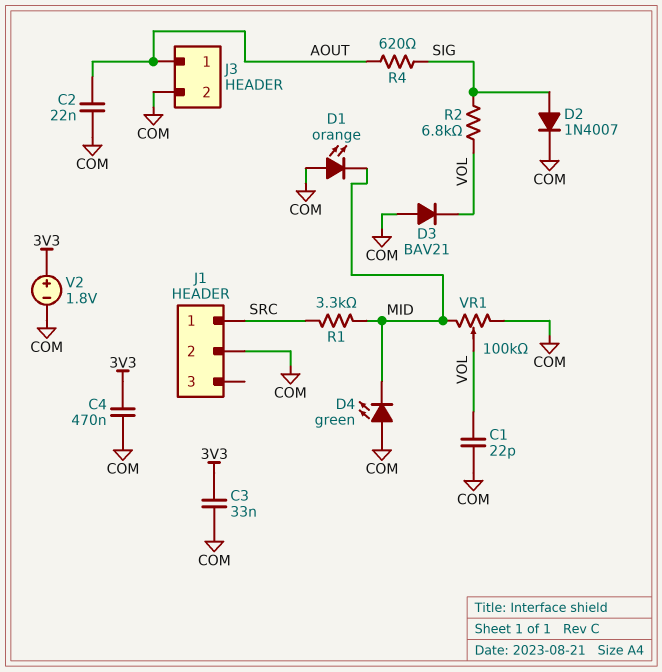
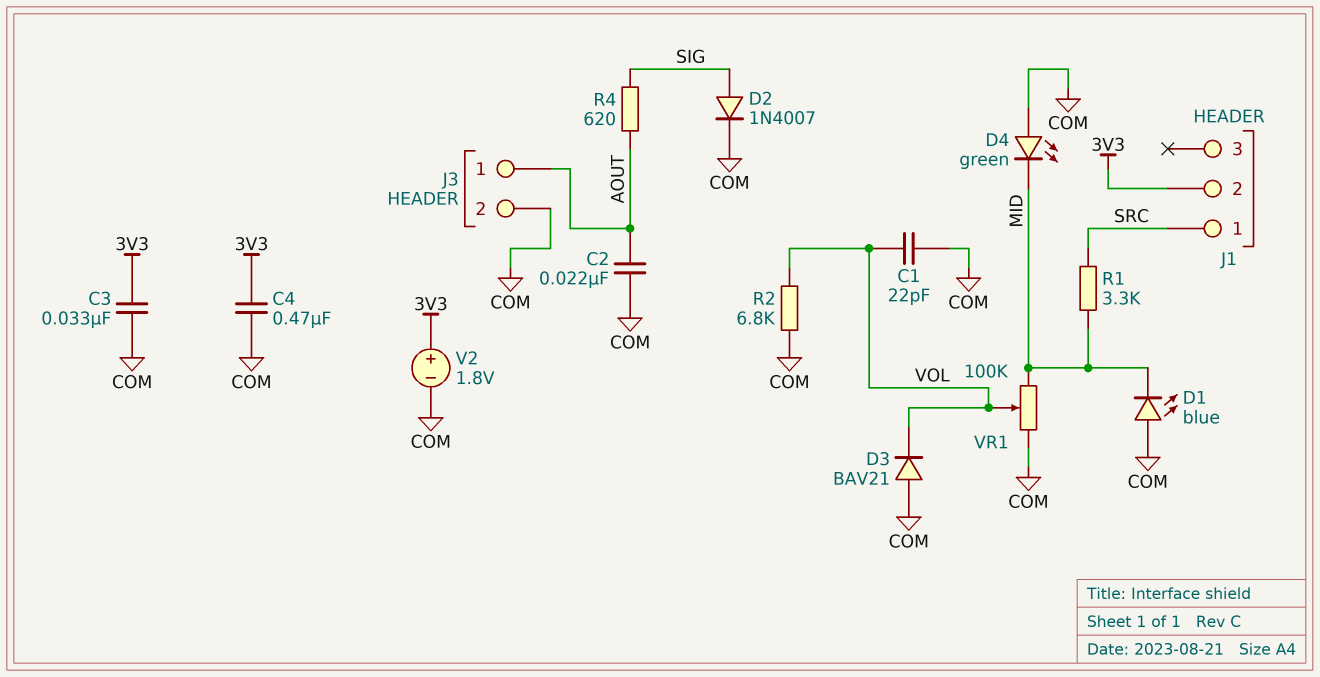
D1: LED orange (A COM, K MID) -> LED blue (A COM, K MID)
J1 pin 2: COM -> 3V3
R2: 6.8k (SIG, VOL) -> 6.8k (COM, VOL)

